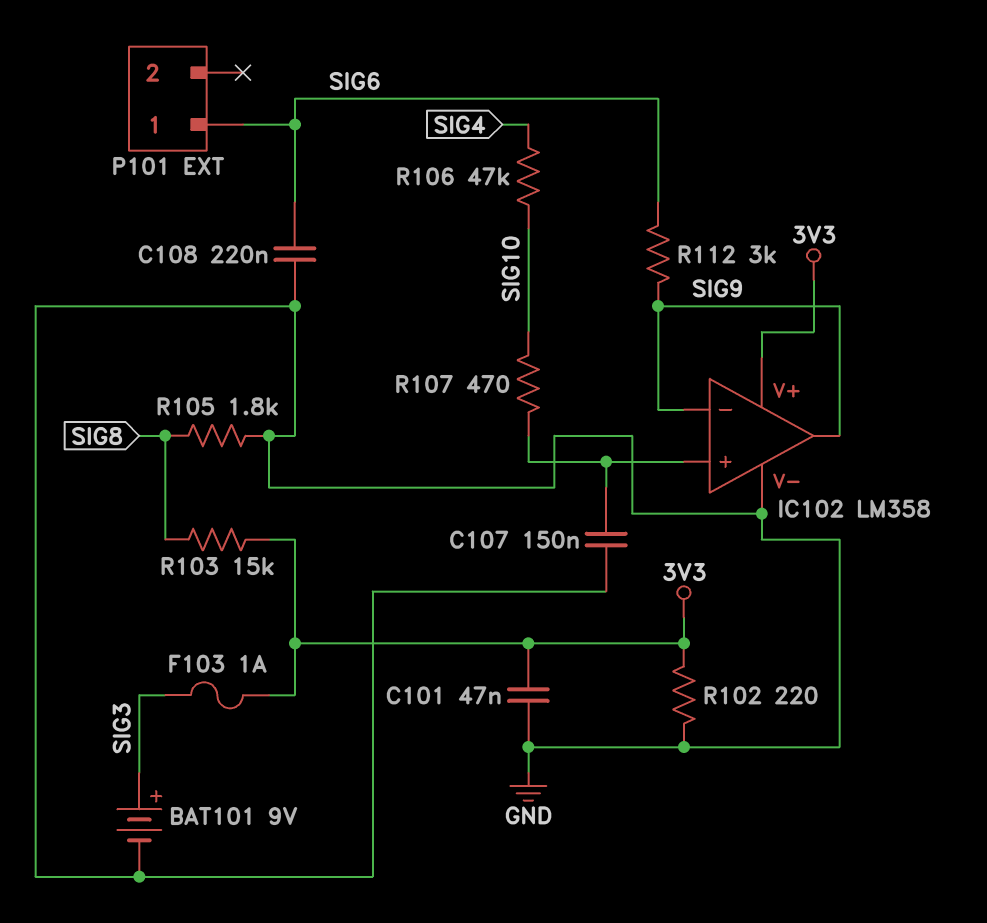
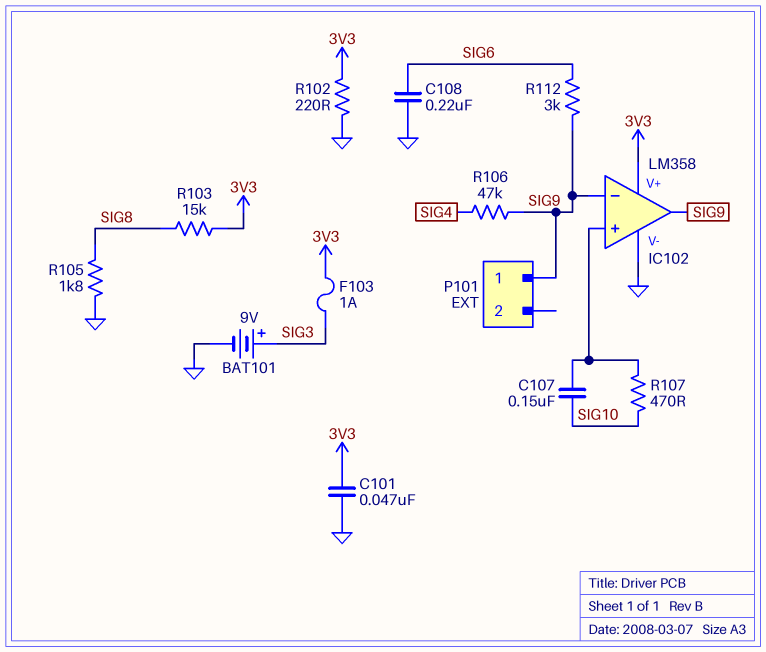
C107: 150nF (GND, IC102/in+) -> 150nF (IC102/in+, SIG10)
P101 pin 1: SIG6 -> SIG9
R106: 47k (SIG4, SIG10) -> 47k (SIG4, SIG9)

